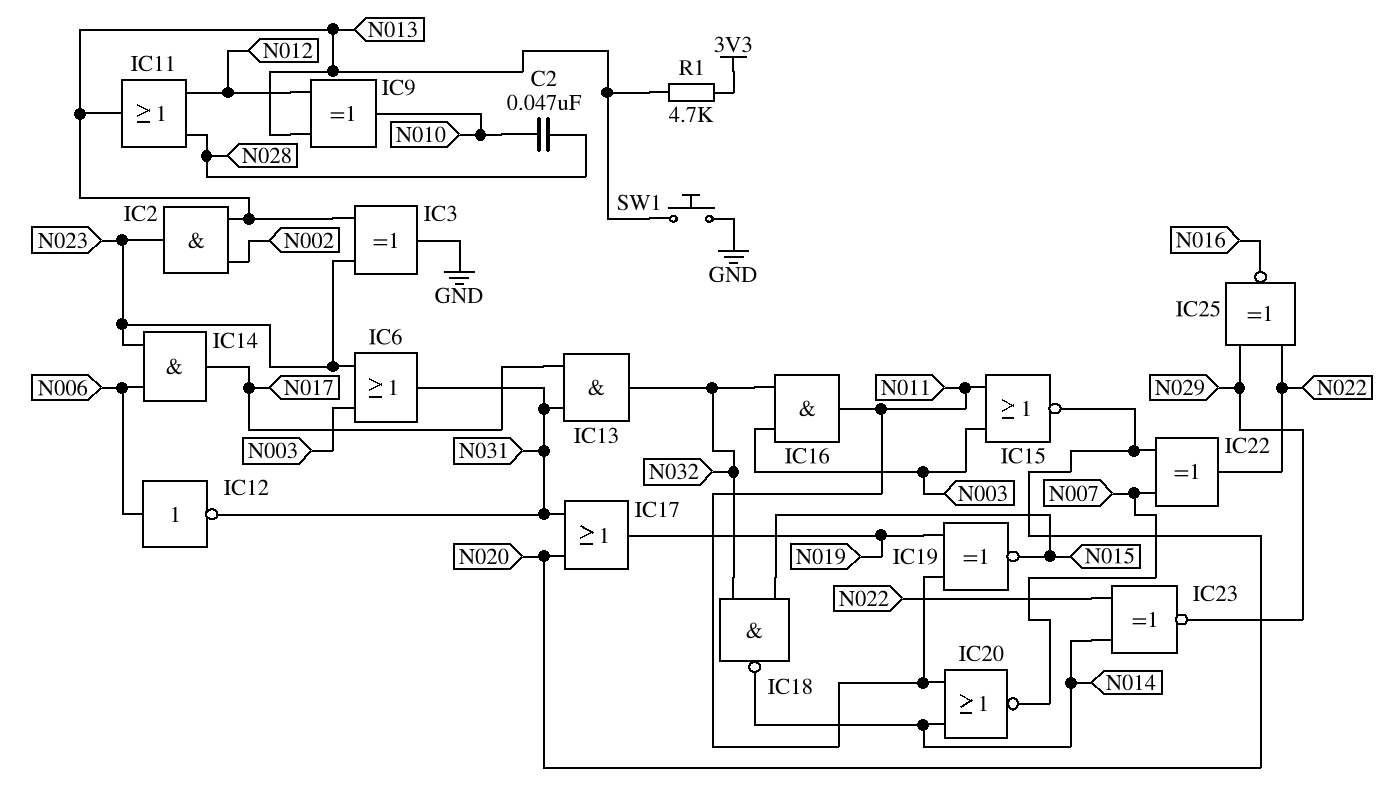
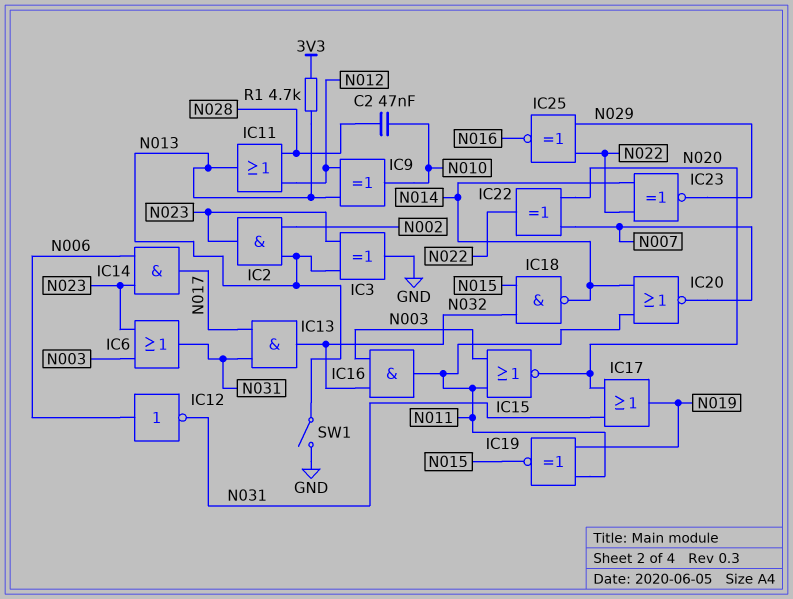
SW1: button (GND, N013) -> switch (GND, N013)

